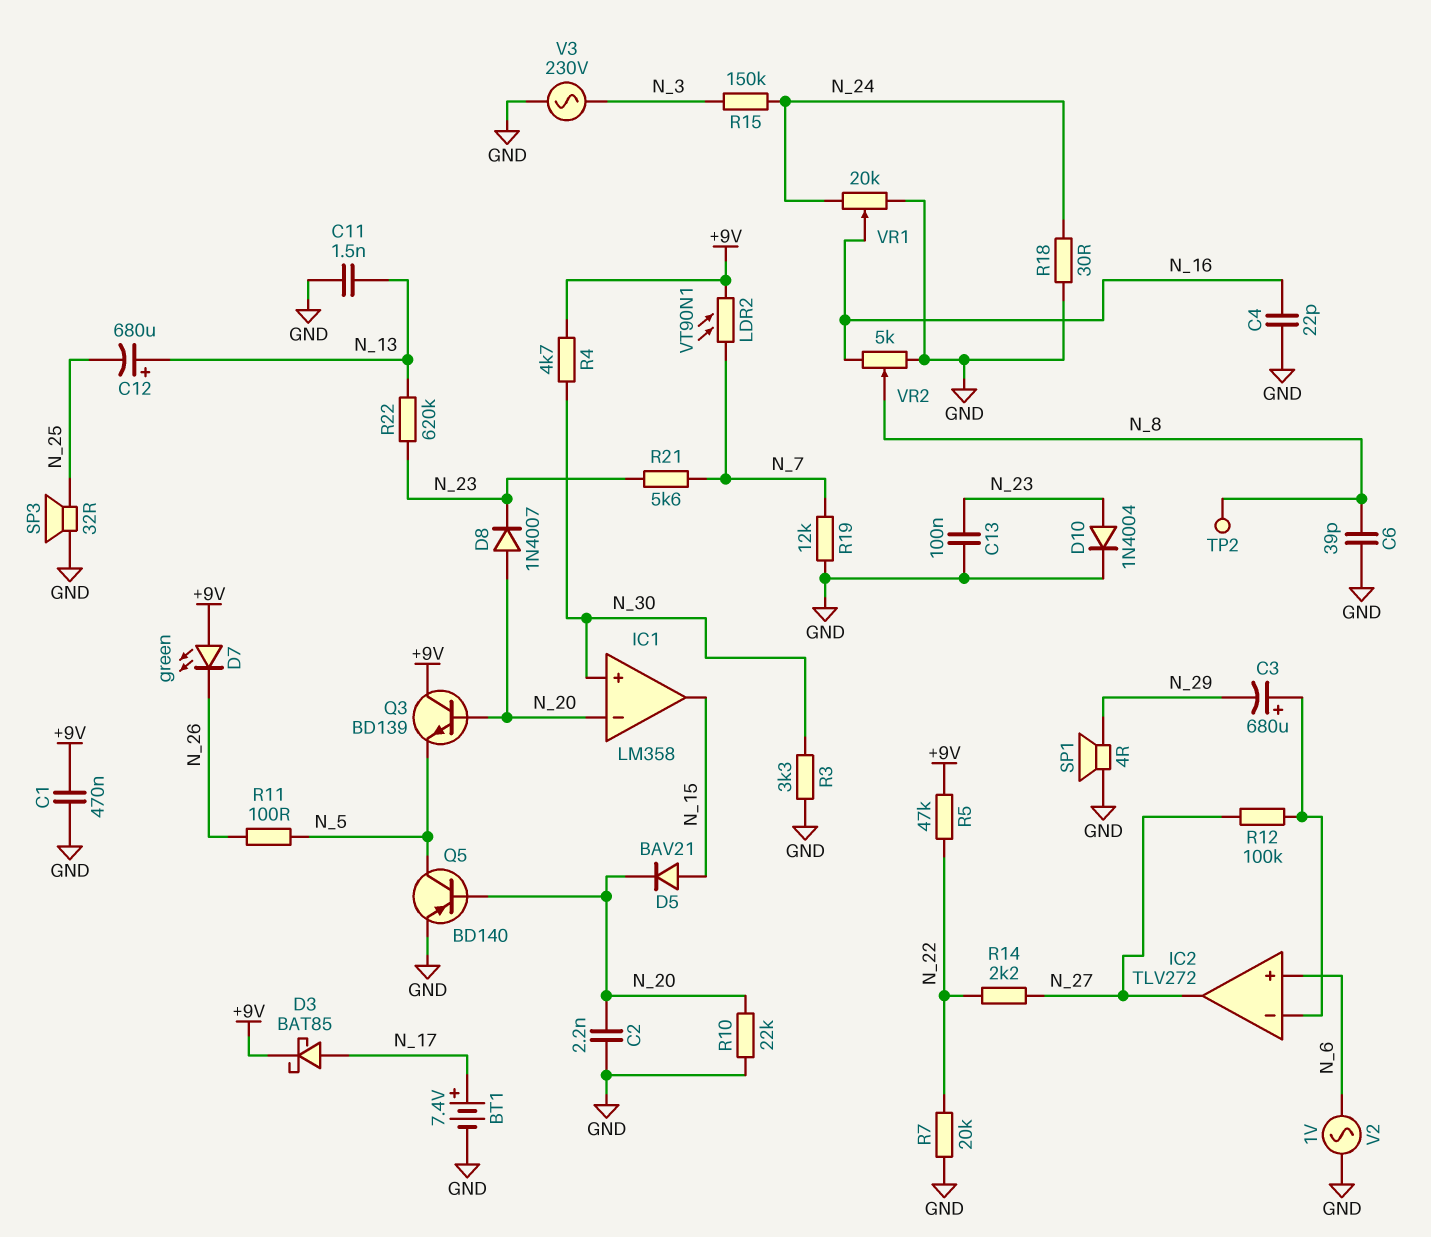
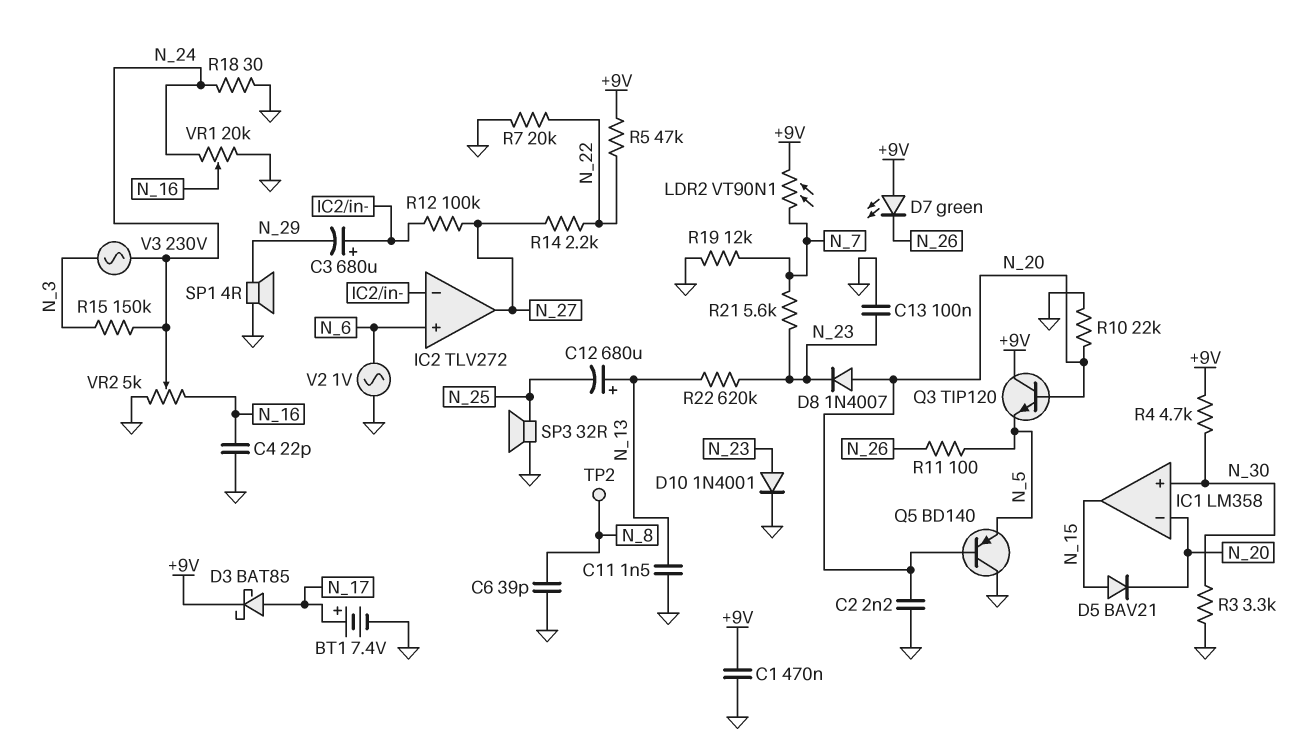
D10: diode 1N4004 (A N_23, K GND) -> diode 1N4001 (A N_23, K GND)
Q3: NPN BD139 (B N_20, C +9V, E N_5) -> NPN TIP120 (B N_20, C +9V, E N_5)
Q5: PNP BD140 (B N_20, C N_5, E GND) -> PNP BD140 (B N_20, C GND, E N_5)
V3: AC 230V (GND, N_3) -> AC 230V (N_3, N_24)
VR2: 5k (GND, N_16, wiper N_8) -> 5k (GND, N_16, wiper N_24)

